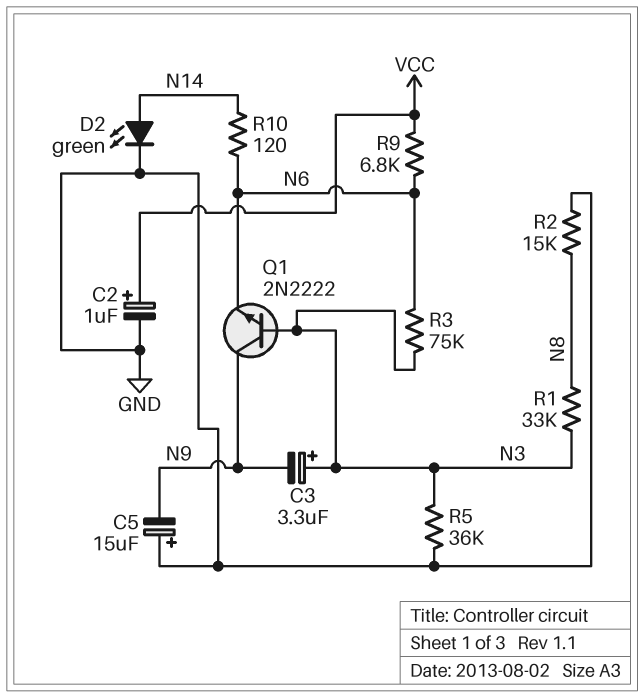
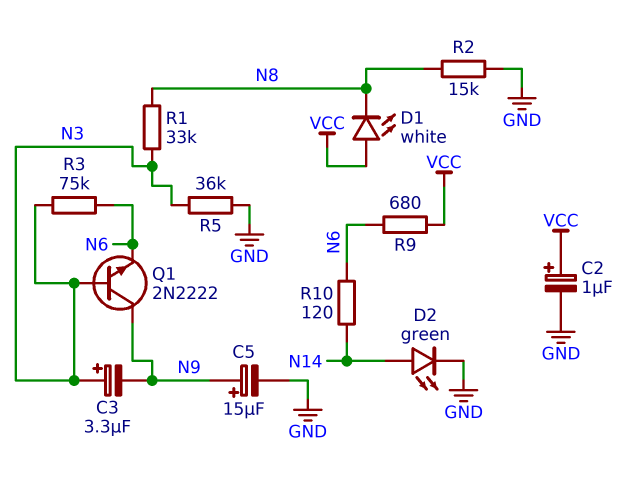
C5: 15uF (plus GND, minus N9) -> 15uF (plus N9, minus GND)
D1: none -> LED white (A VCC, K N8)
R9: 6.8k (N6, VCC) -> 680 (N6, VCC)

